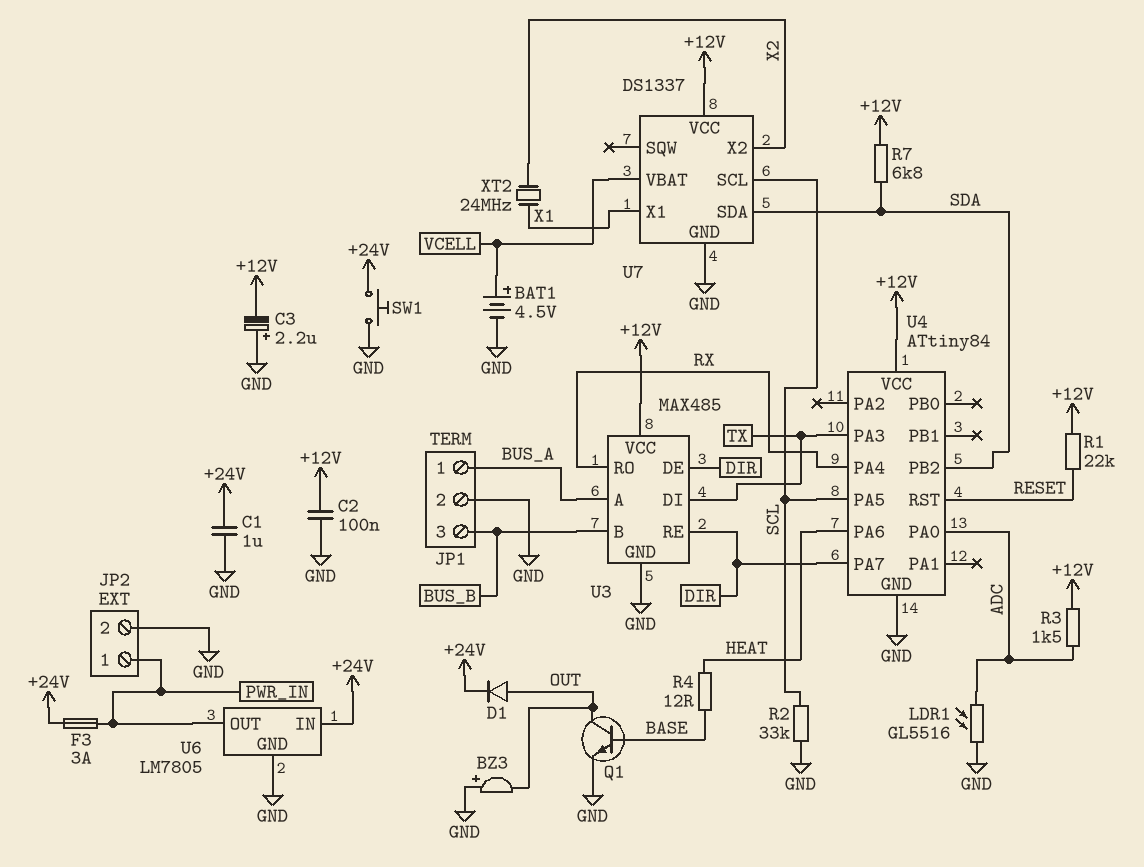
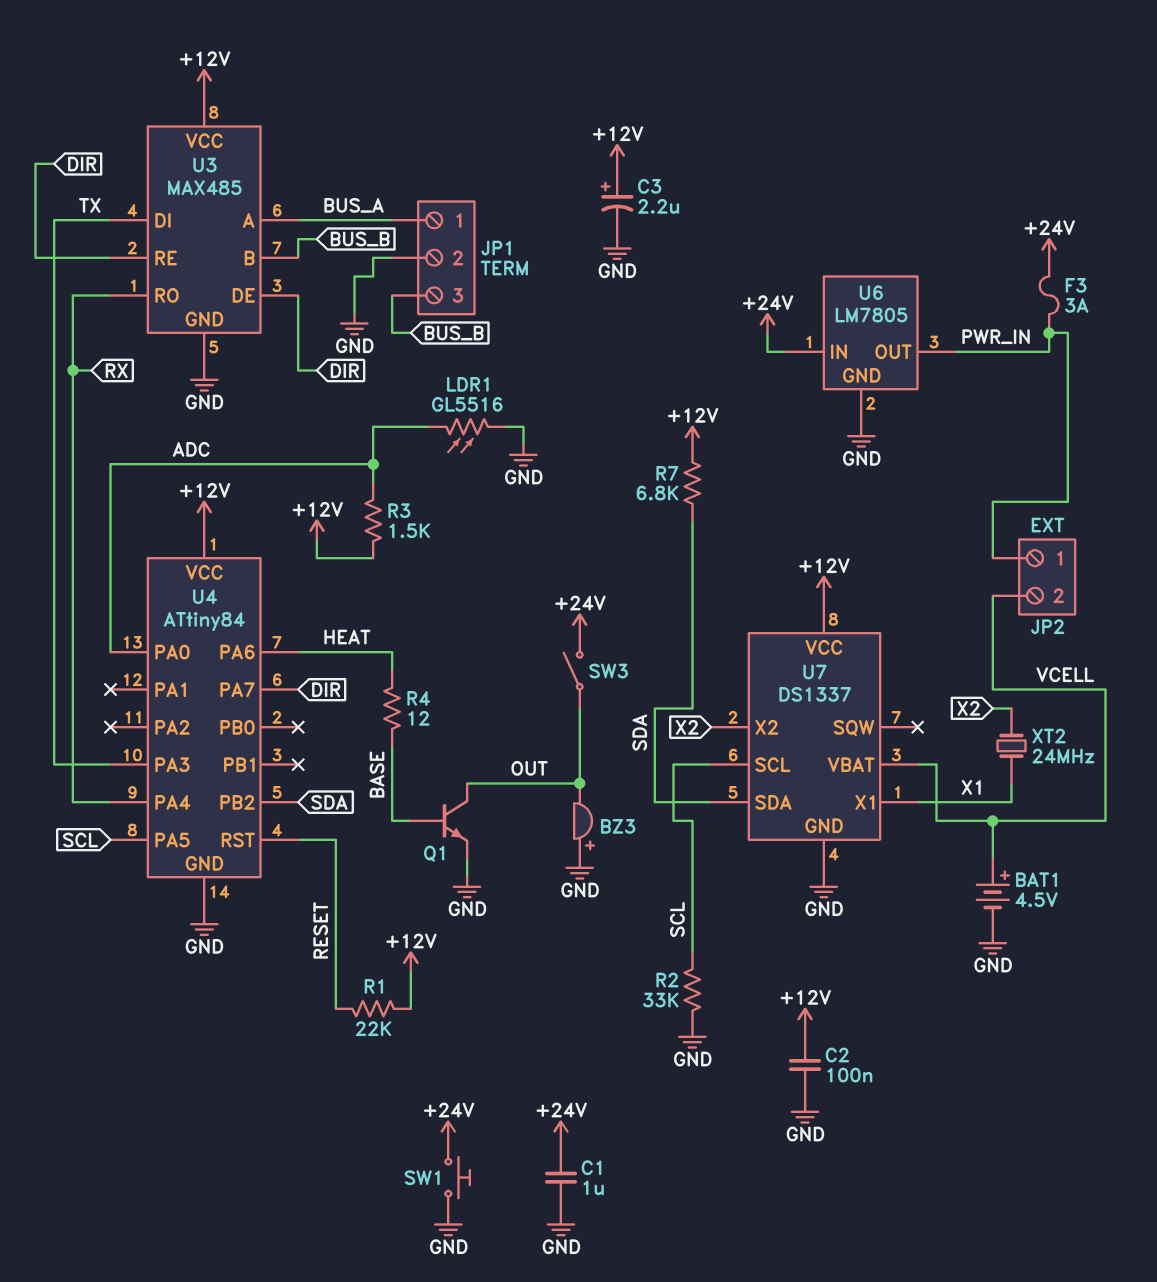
C3: 2.2uF (plus GND, minus +12V) -> 2.2uF (plus +12V, minus GND)
D1: diode (A OUT, K +24V) -> none
JP2 pin 2: GND -> VCELL
SW3: none -> switch (+24V, OUT)

